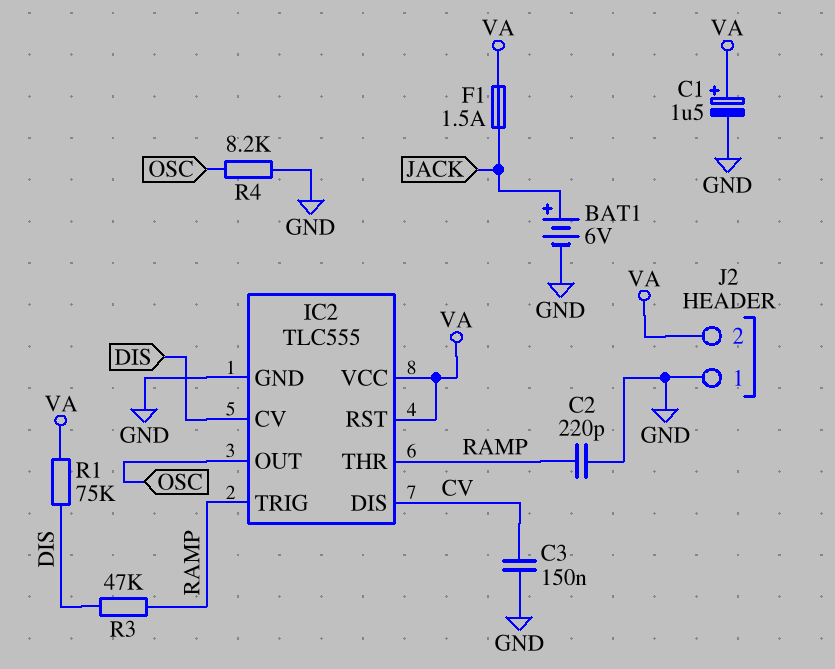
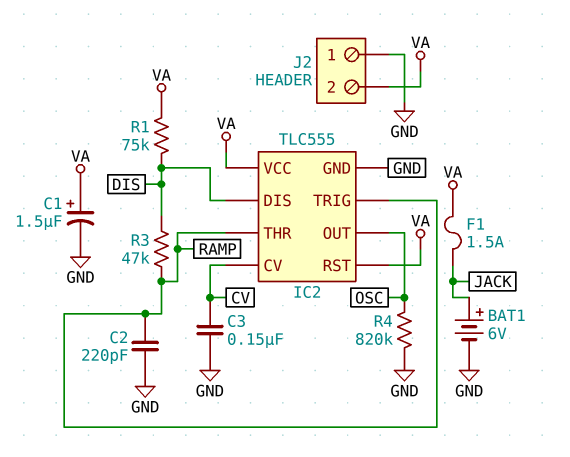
IC2 pin CV: DIS -> CV
IC2 pin DIS: CV -> DIS
R4: 8.2k (GND, OSC) -> 820k (GND, OSC)

